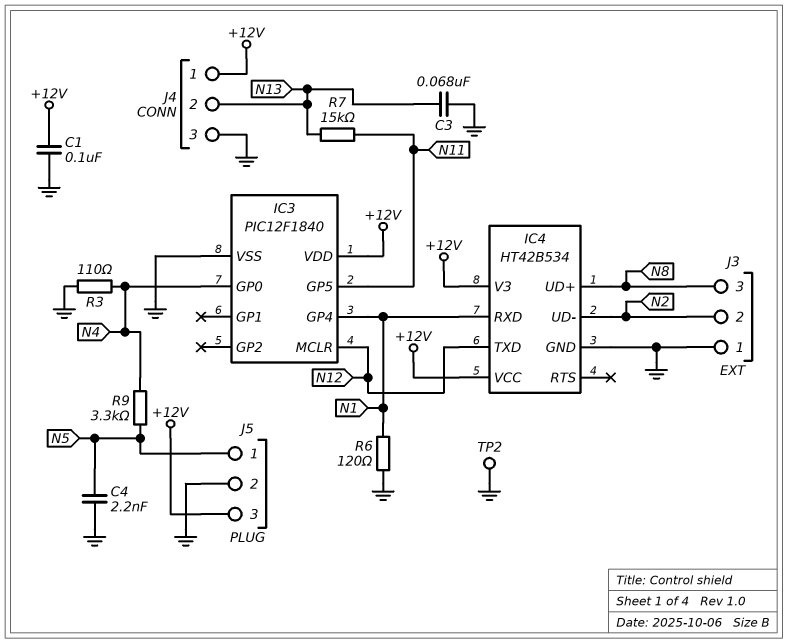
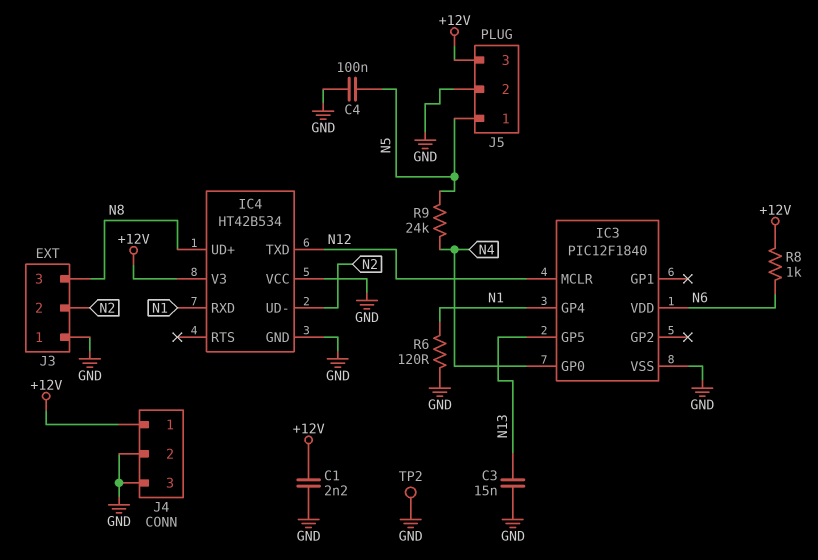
C1: 100nF (+12V, GND) -> 2.2nF (+12V, GND)
C3: 68nF (GND, N13) -> 15nF (GND, N13)
C4: 2.2nF (GND, N5) -> 100nF (GND, N5)
IC3 pin GP5: N11 -> N13
IC3 pin VDD: +12V -> N6
IC4 pin VCC: +12V -> GND
J4 pin 2: N13 -> GND
R3: 110 (GND, N4) -> none
R7: 15k (N11, N13) -> none
R8: none -> 1k (+12V, N6)
R9: 3.3k (N4, N5) -> 24k (N4, N5)

